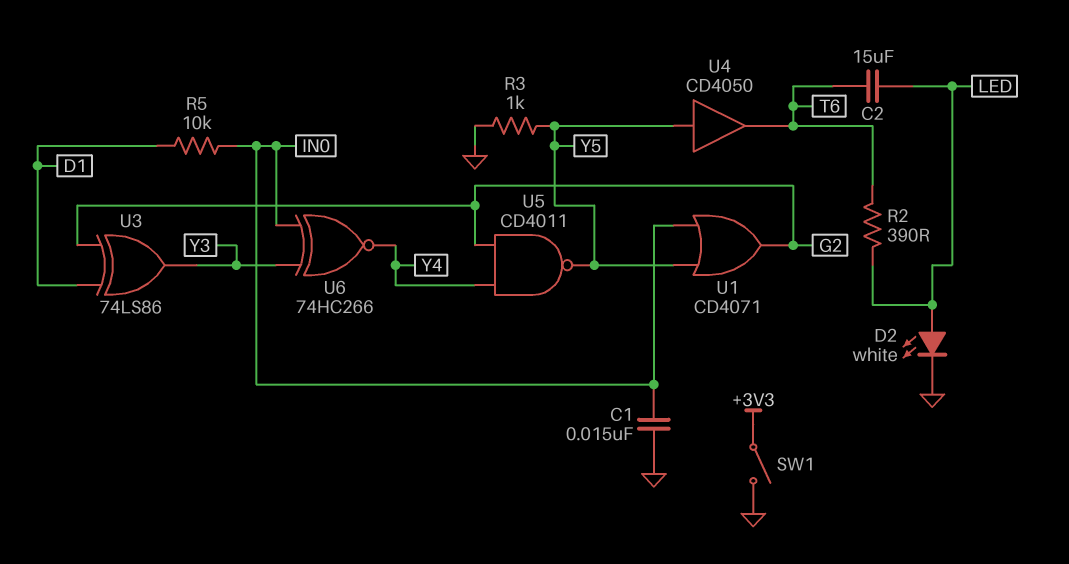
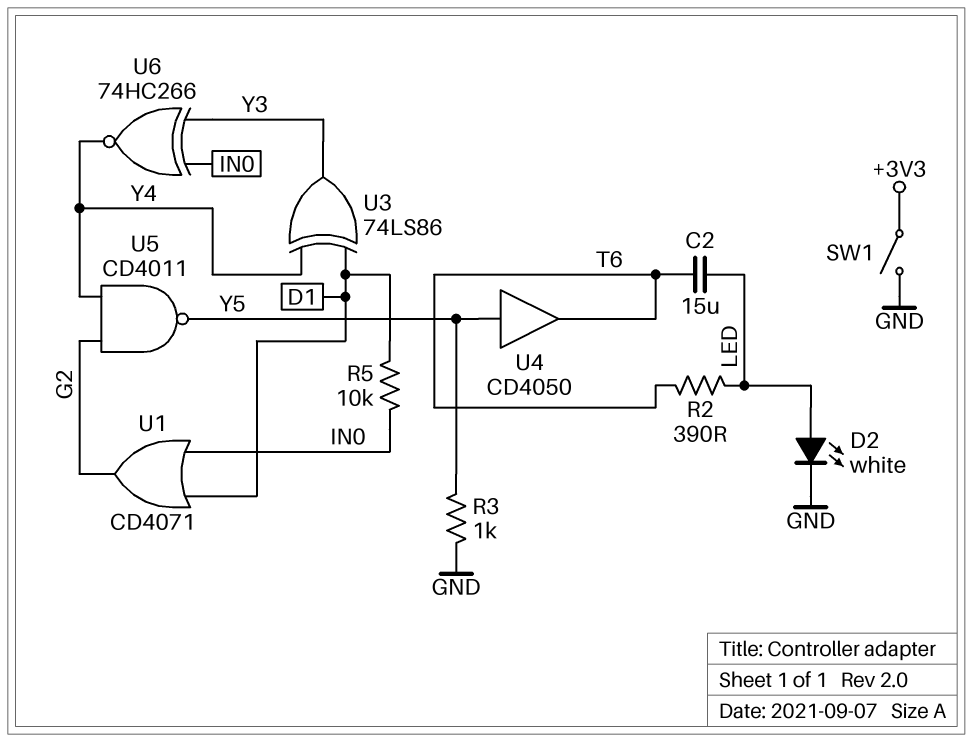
C1: 15nF (GND, IN0) -> none
U1: OR CD4071 (in IN0, in Y5, out G2) -> OR CD4071 (in D1, in IN0, out G2)
U3: XOR 74LS86 (in D1, in G2, out Y3) -> XOR 74LS86 (in D1, in Y4, out Y3)

